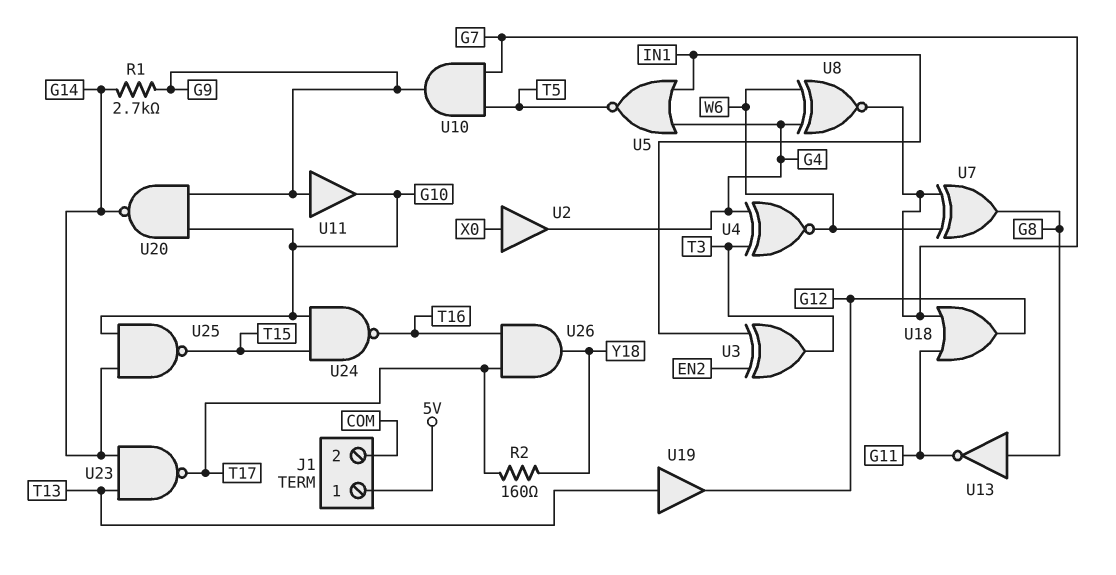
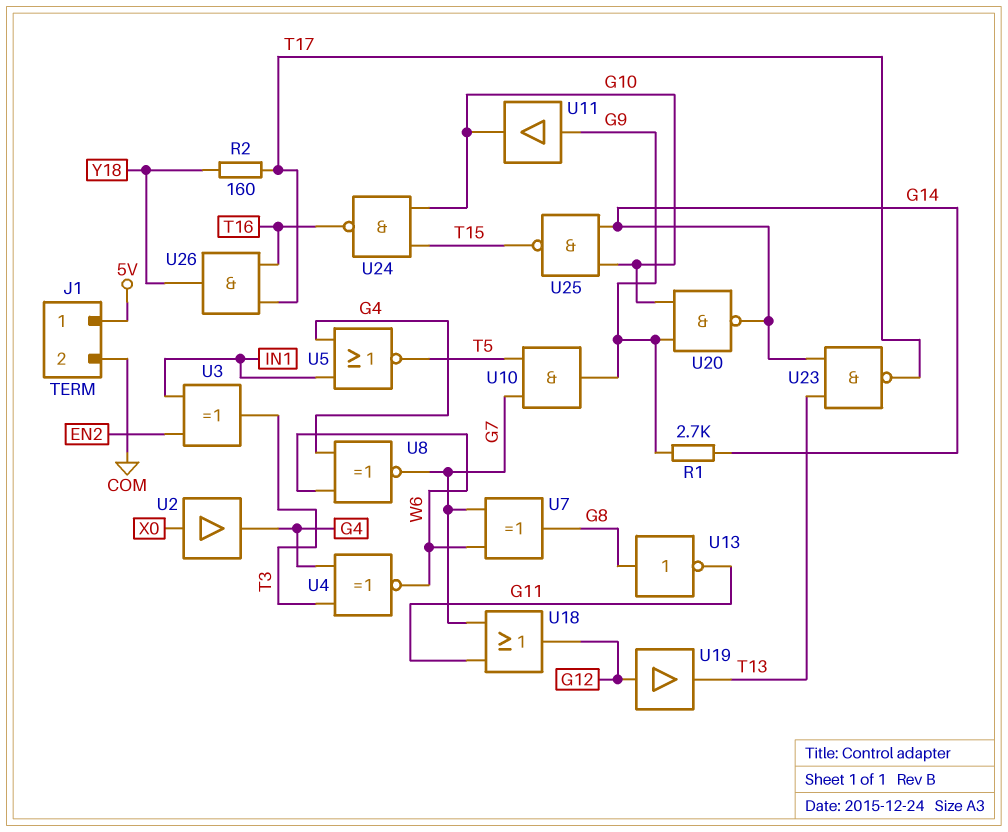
U19: buffer (in T13, out G12) -> buffer (in G12, out T13)

